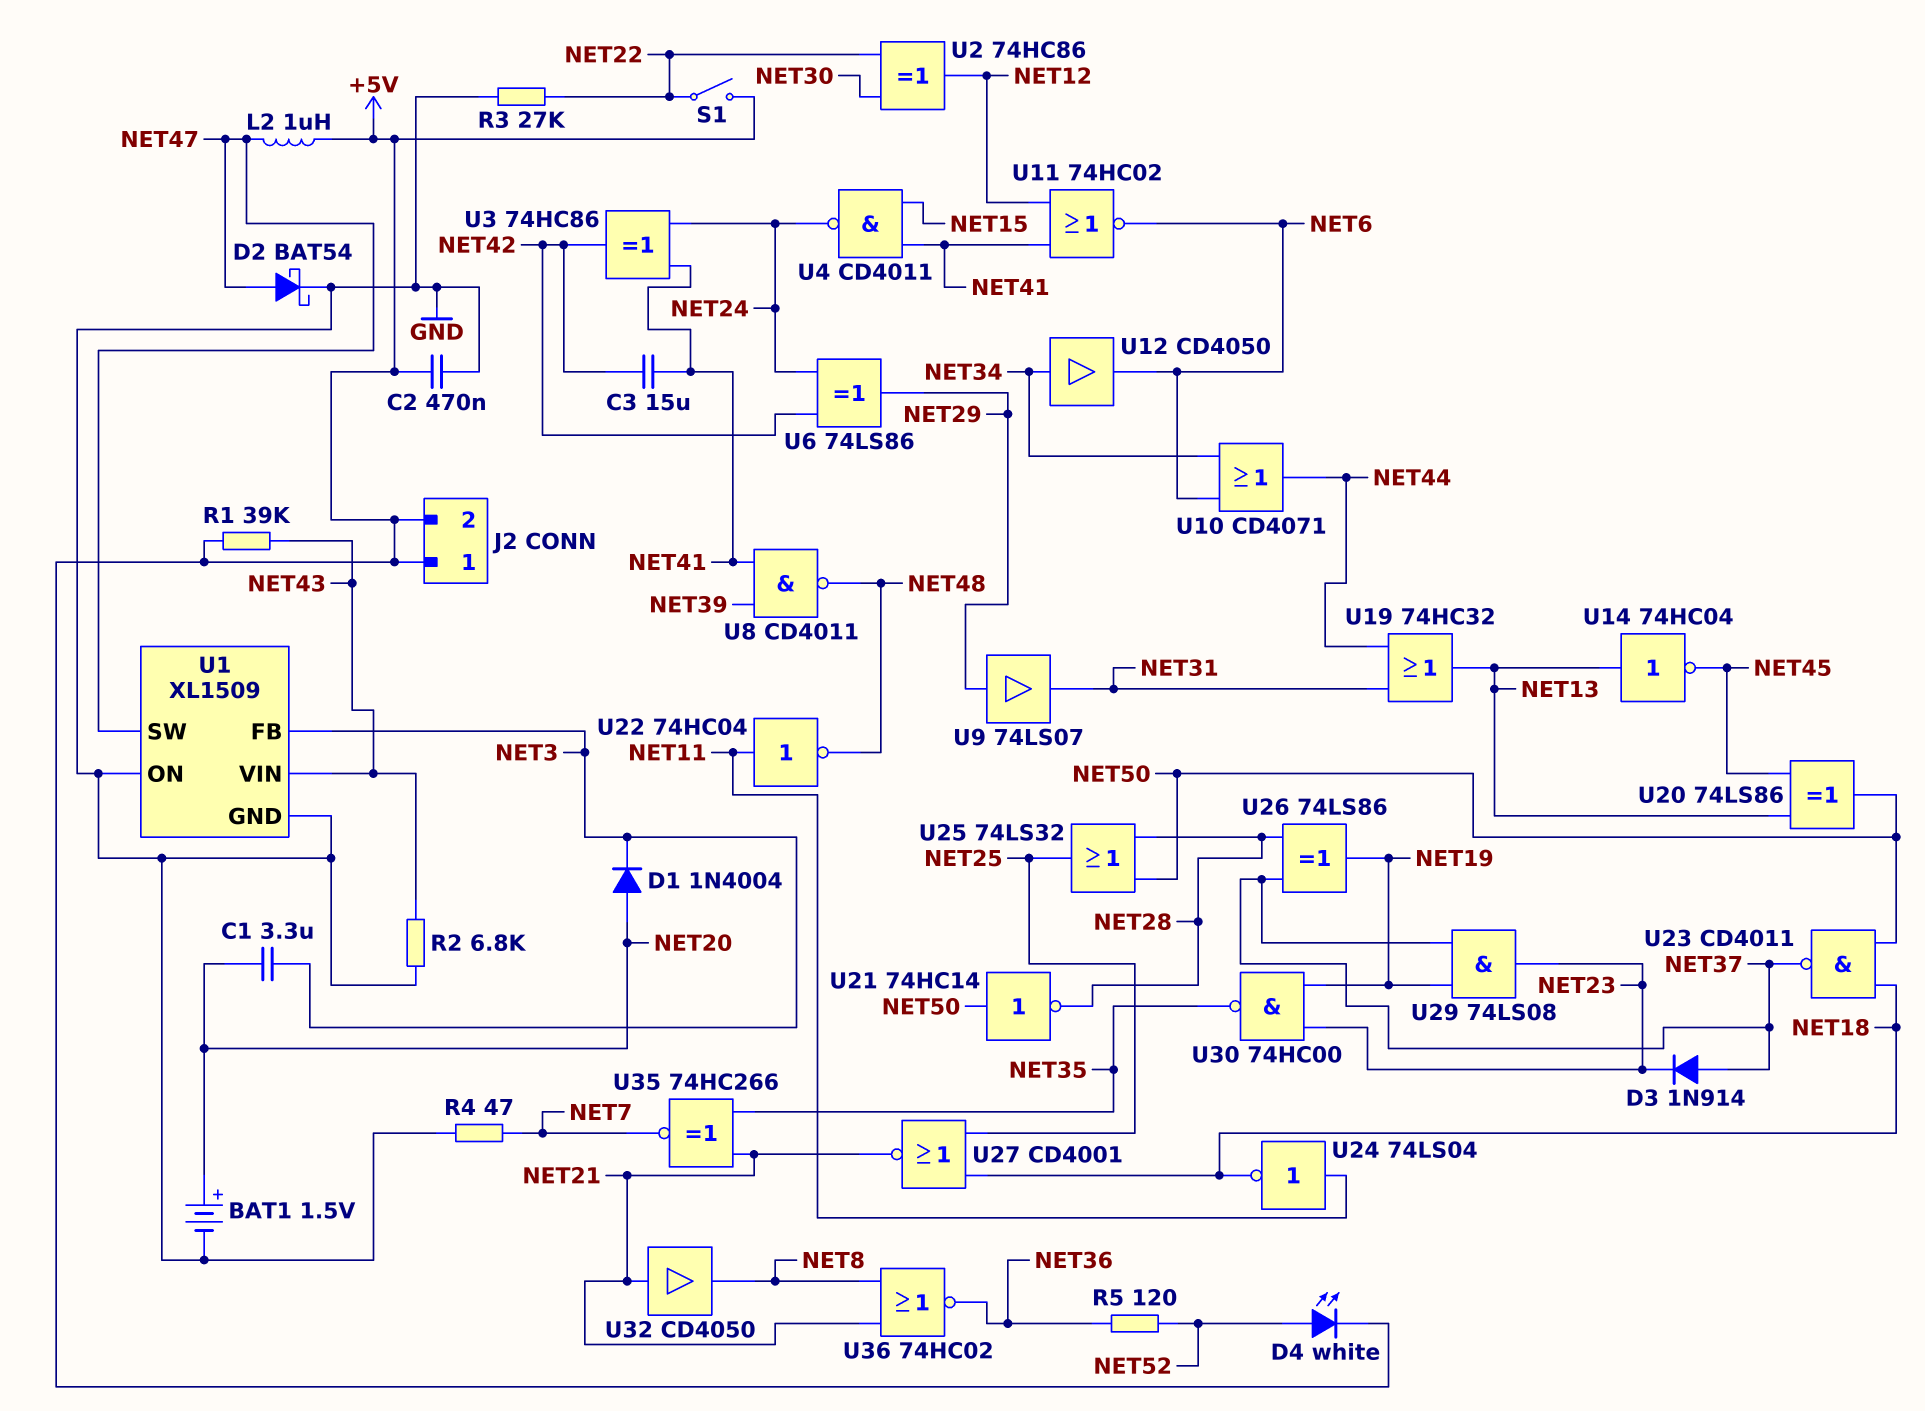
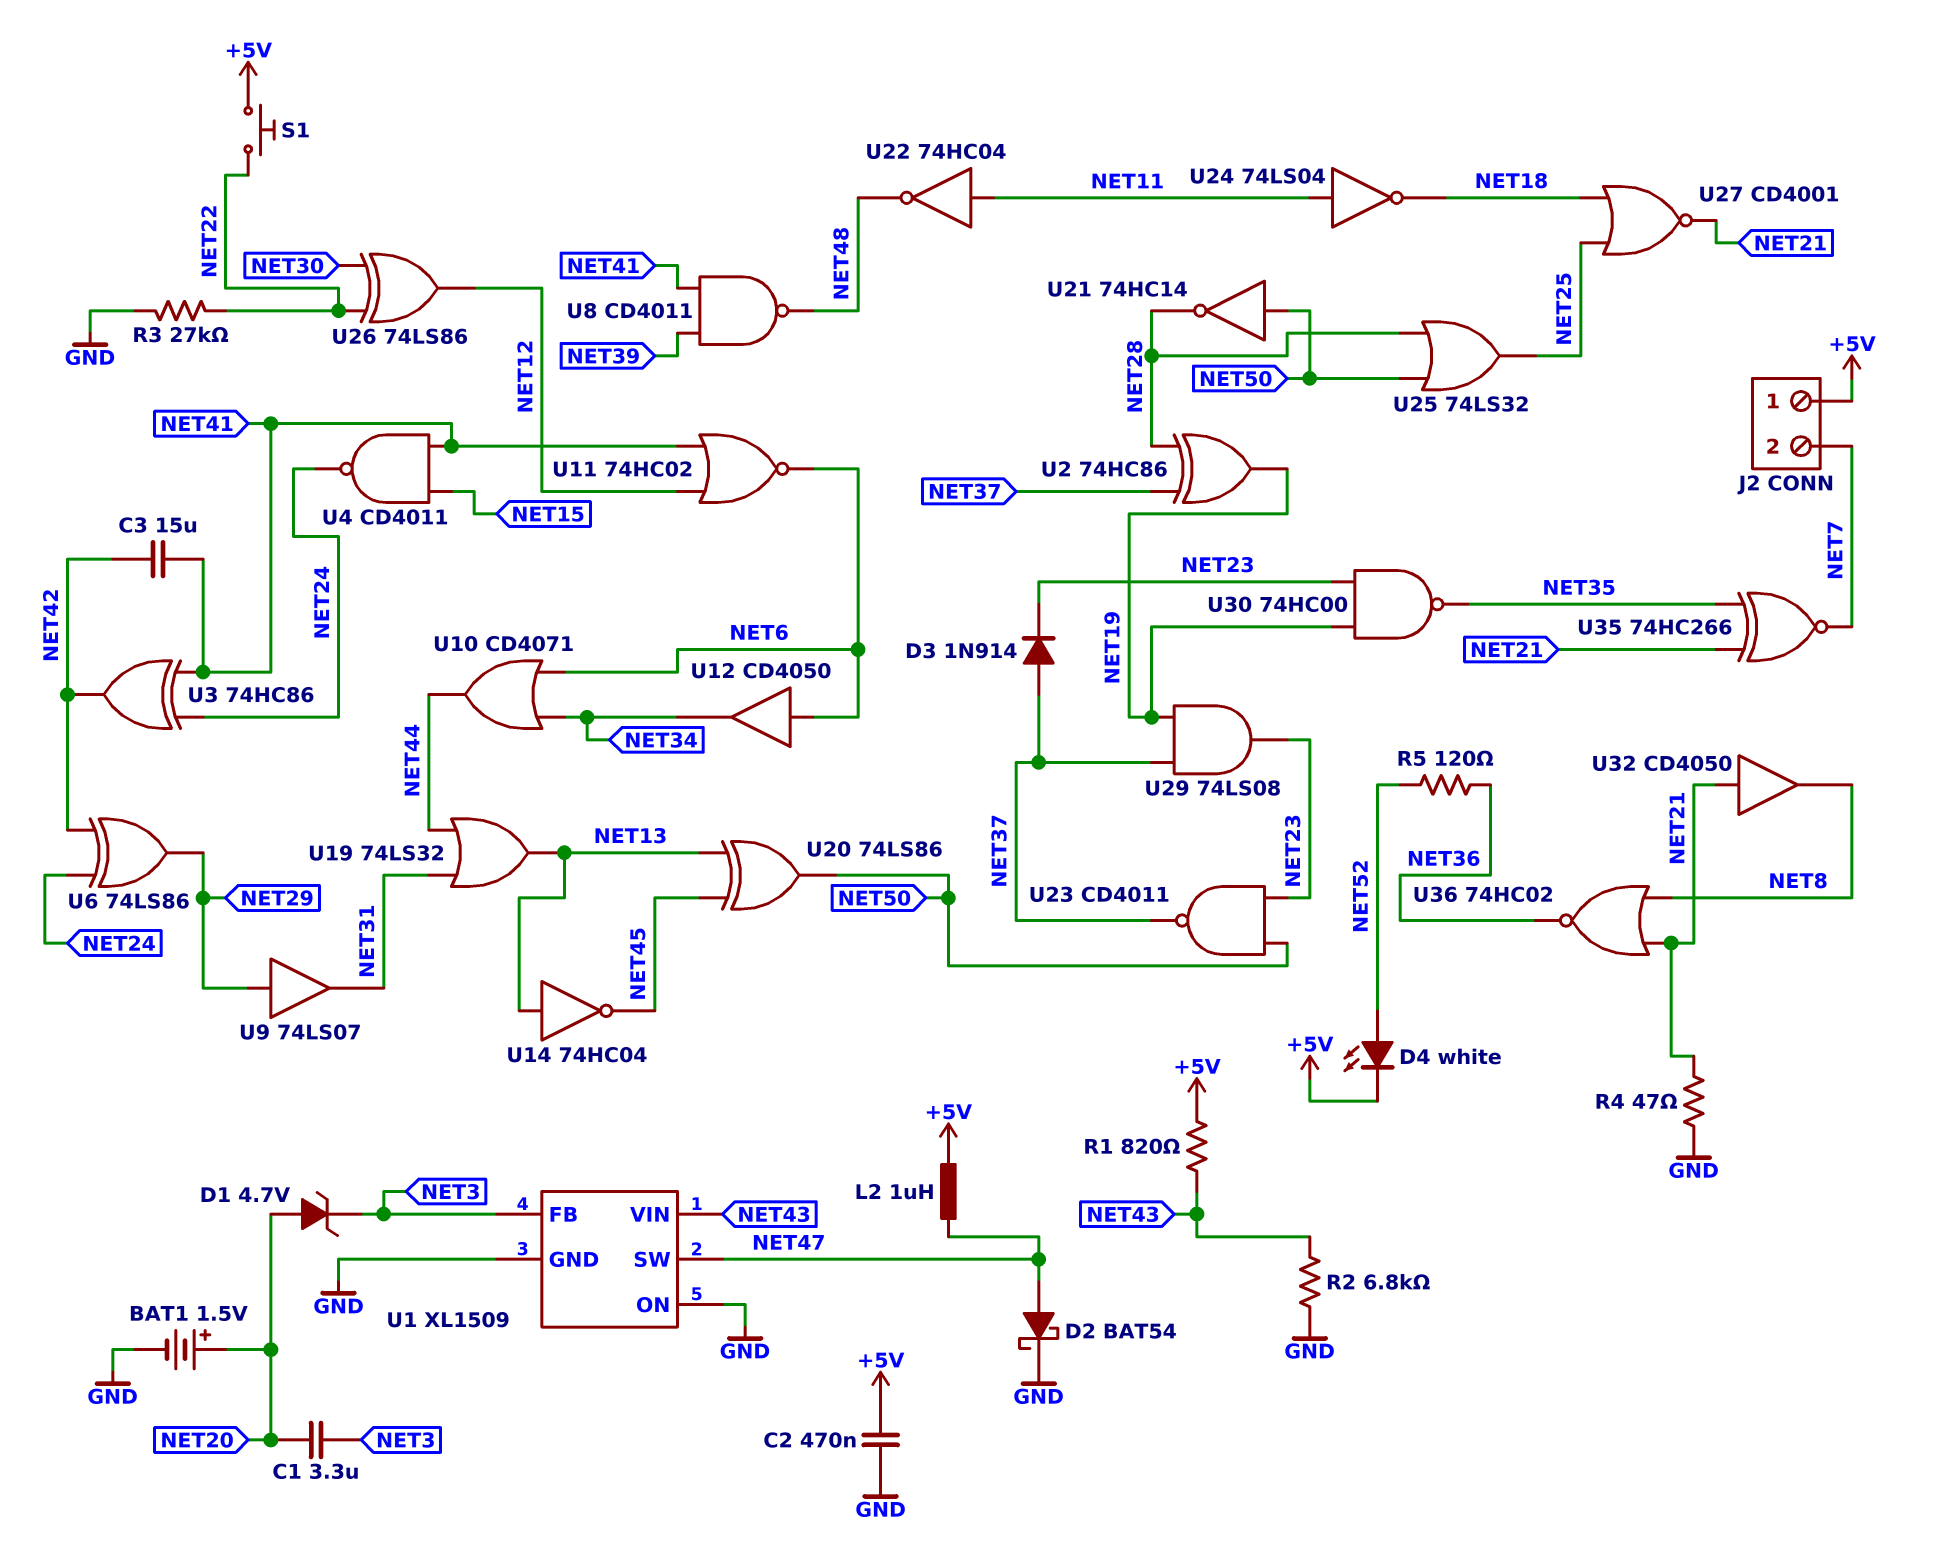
D1: diode 1N4004 (A NET20, K NET3) -> zener 4.7V (A NET20, K NET3)
J2 pin 2: +5V -> NET7
R1: 39k (+5V, NET43) -> 820 (+5V, NET43)
R4: 47 (GND, NET7) -> 47 (GND, NET21)
S1: switch (+5V, NET22) -> button (+5V, NET22)
U2: XOR 74HC86 (in NET22, in NET30, out NET12) -> XOR 74HC86 (in NET28, in NET37, out NET19)
U12: buffer CD4050 (in NET34, out NET6) -> buffer CD4050 (in NET6, out NET34)
U19: OR 74HC32 (in NET31, in NET44, out NET13) -> OR 74LS32 (in NET31, in NET44, out NET13)
U23: NAND CD4011 (in NET18, in NET50, out NET37) -> NAND CD4011 (in NET23, in NET50, out NET37)
U26: XOR 74LS86 (in NET28, in NET37, out NET19) -> XOR 74LS86 (in NET22, in NET30, out NET12)

